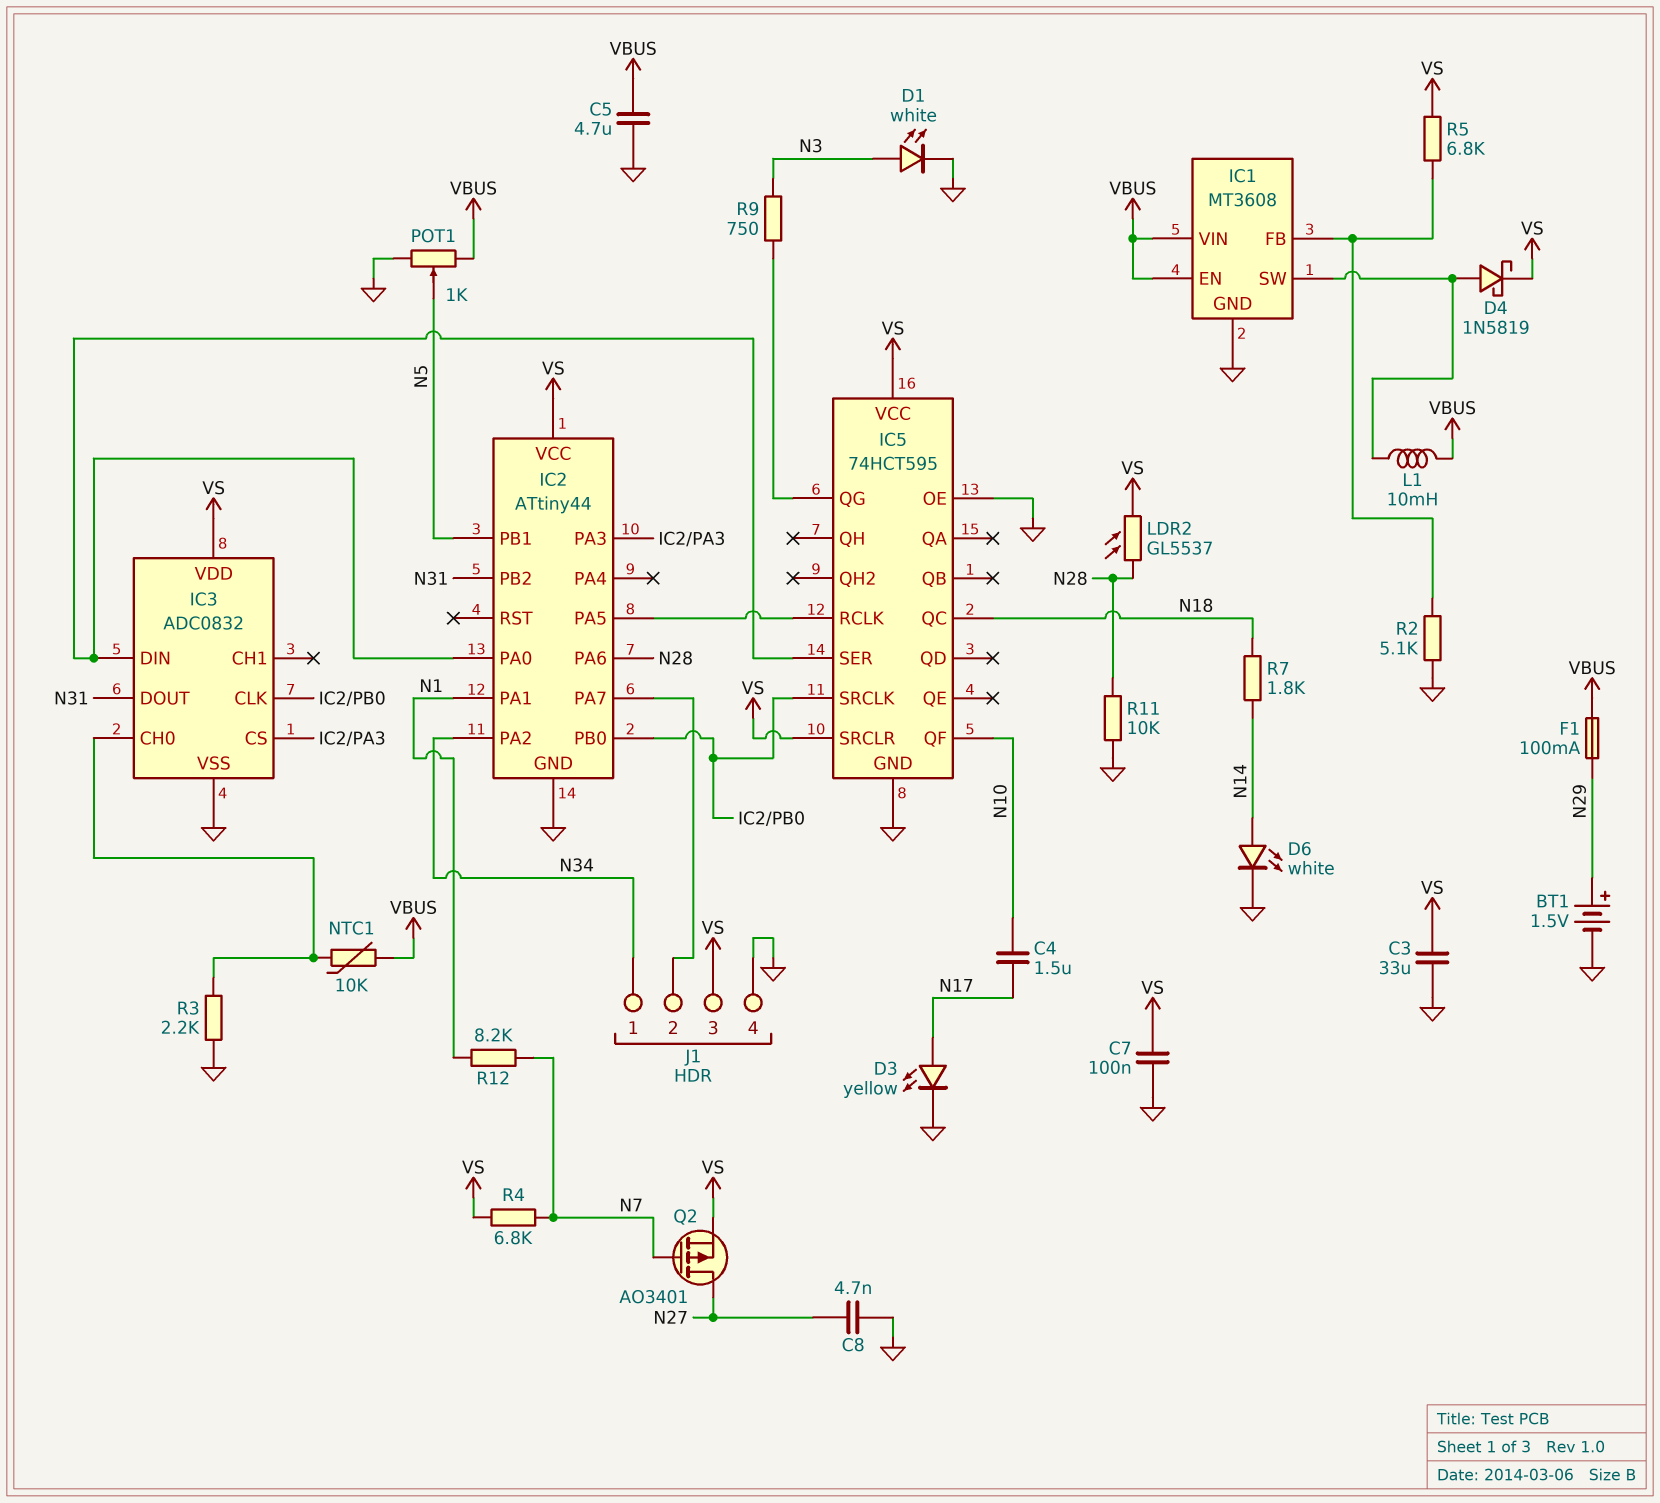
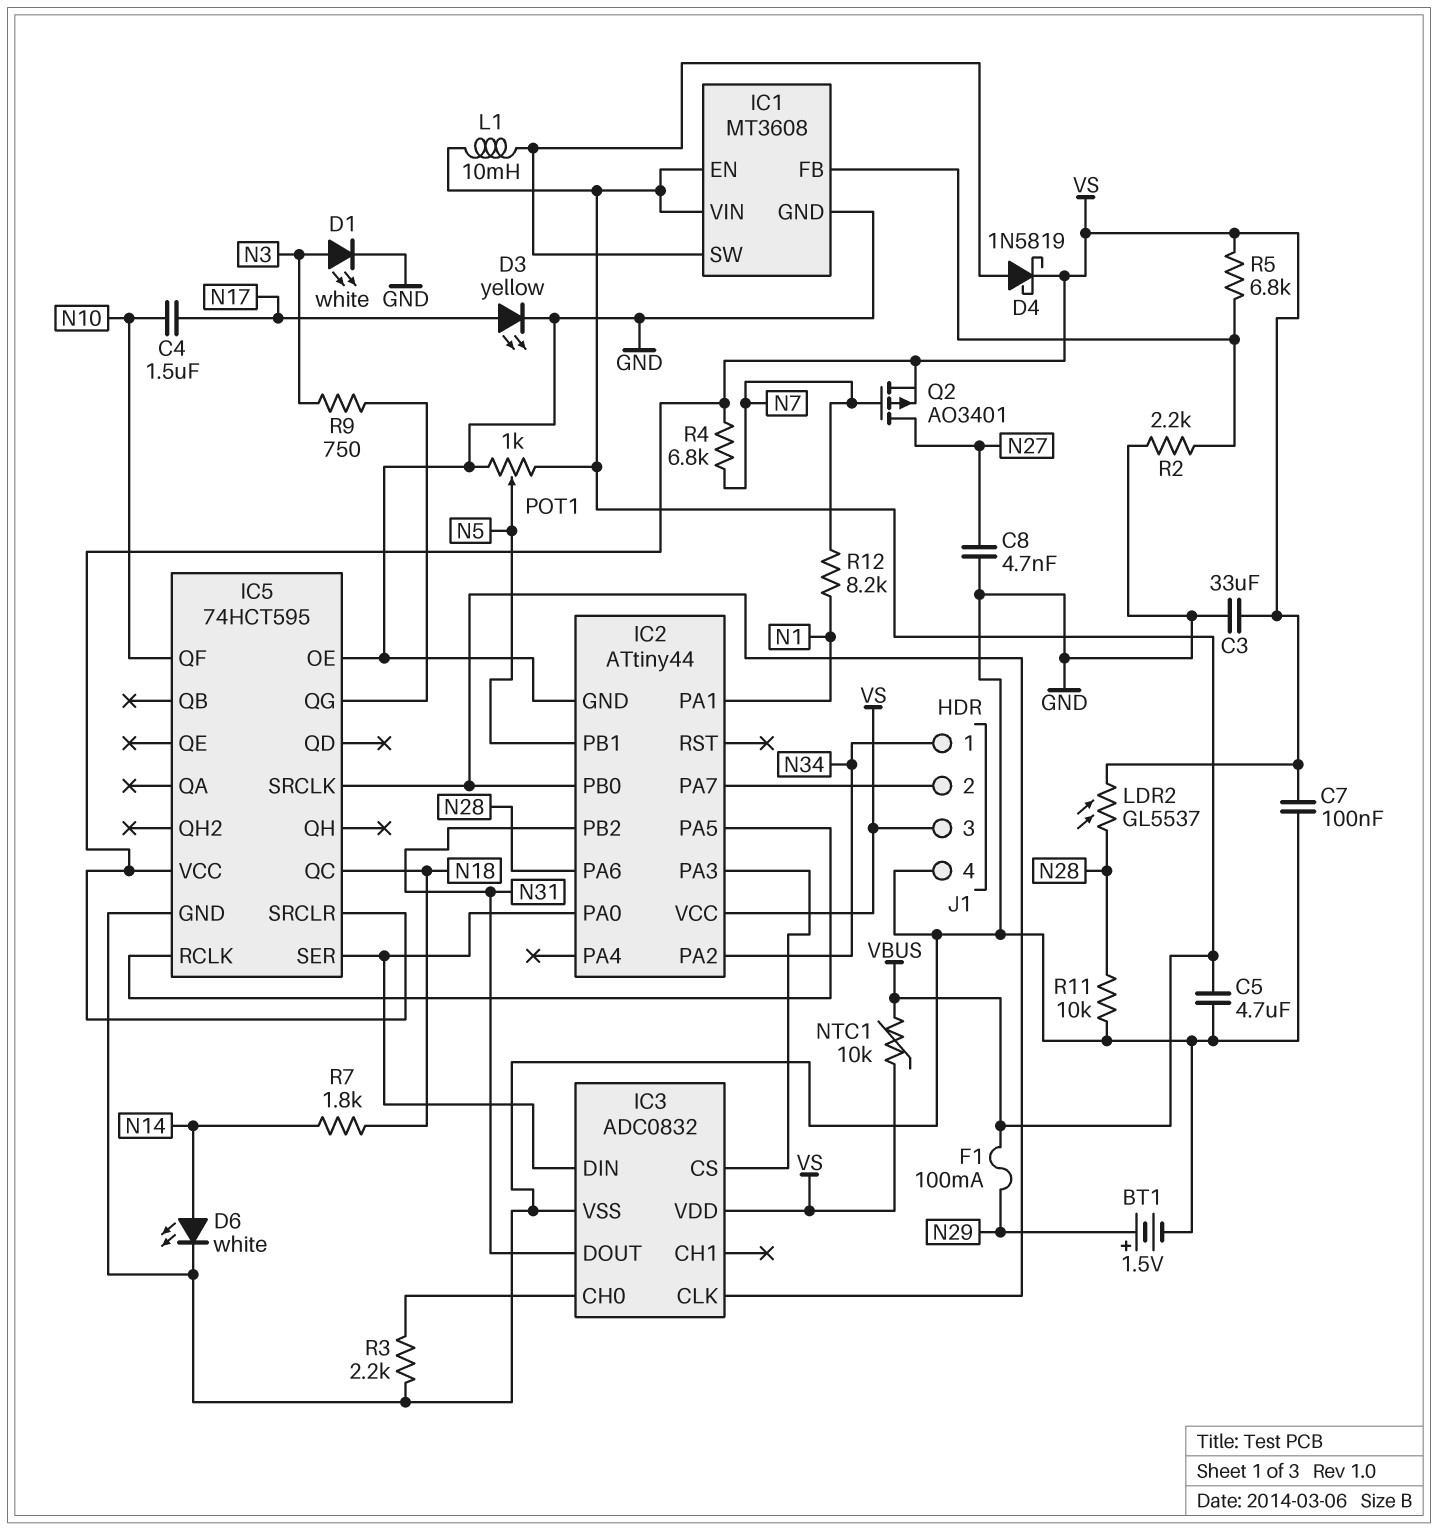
NTC1: 10k (IC3/CH0, VBUS) -> 10k (VBUS, VS)
R2: 5.1k (GND, IC1/FB) -> 2.2k (GND, IC1/FB)

